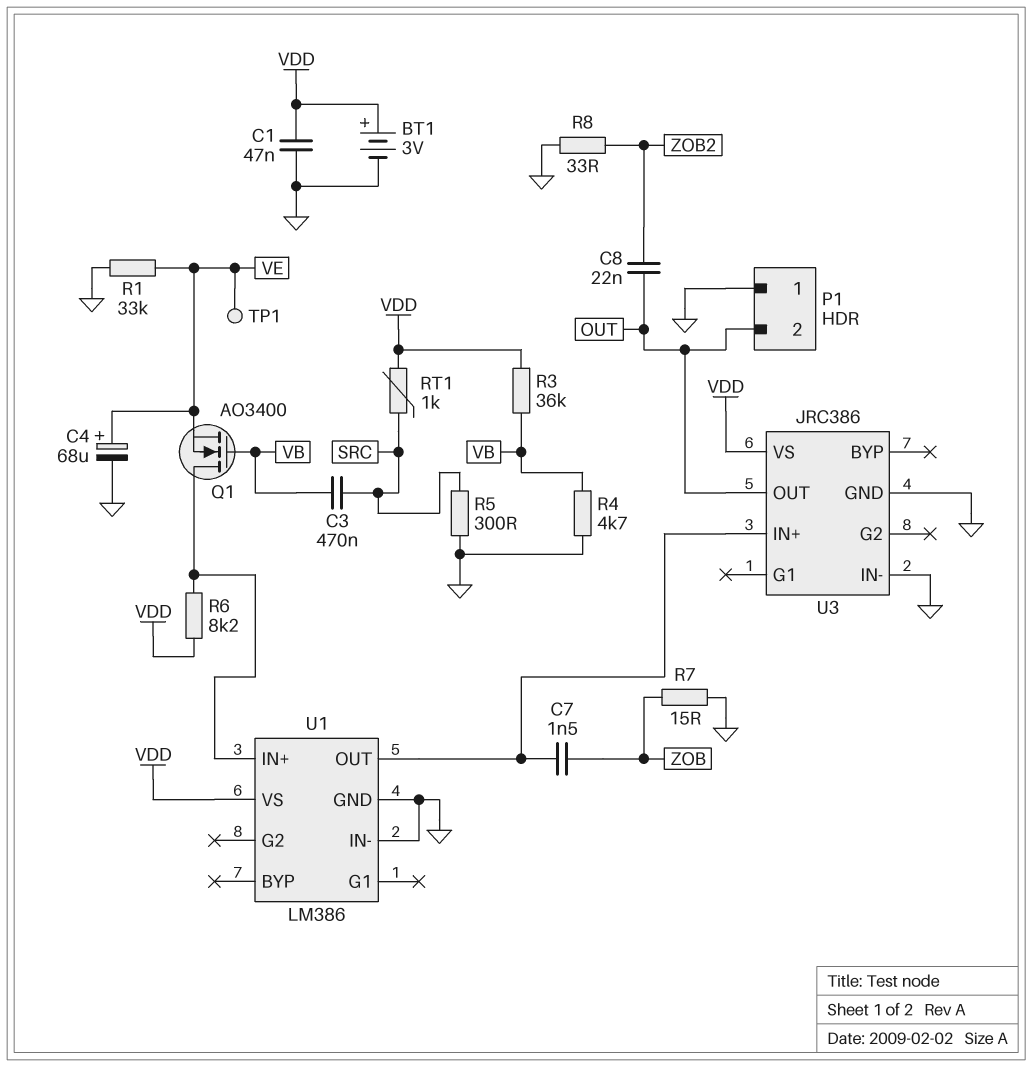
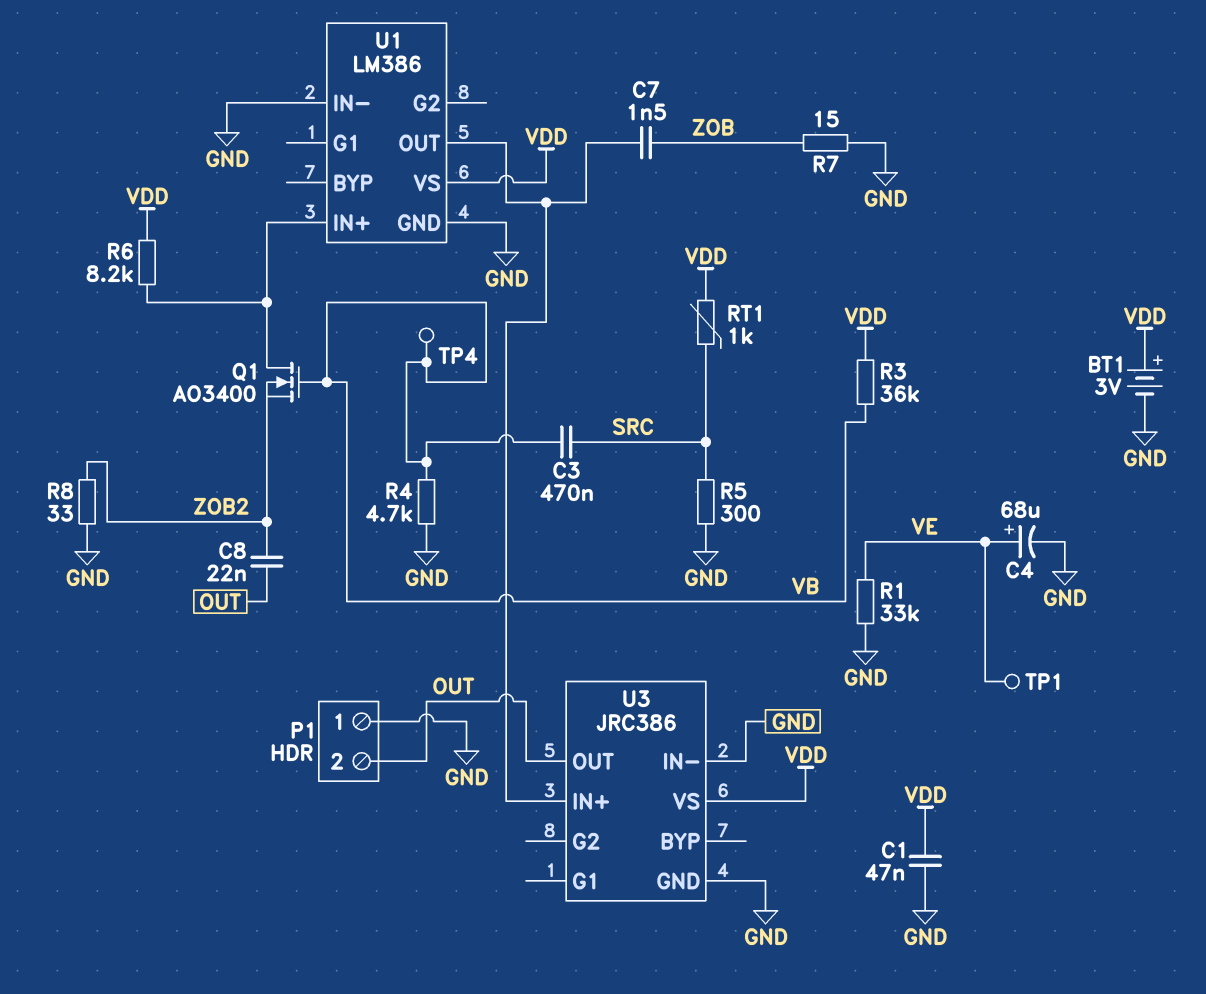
Q1: NMOS AO3400 (G VB, D U1/IN+, S VE) -> NMOS AO3400 (G VB, D U1/IN+, S ZOB2)
TP4: none -> test point (VB)

